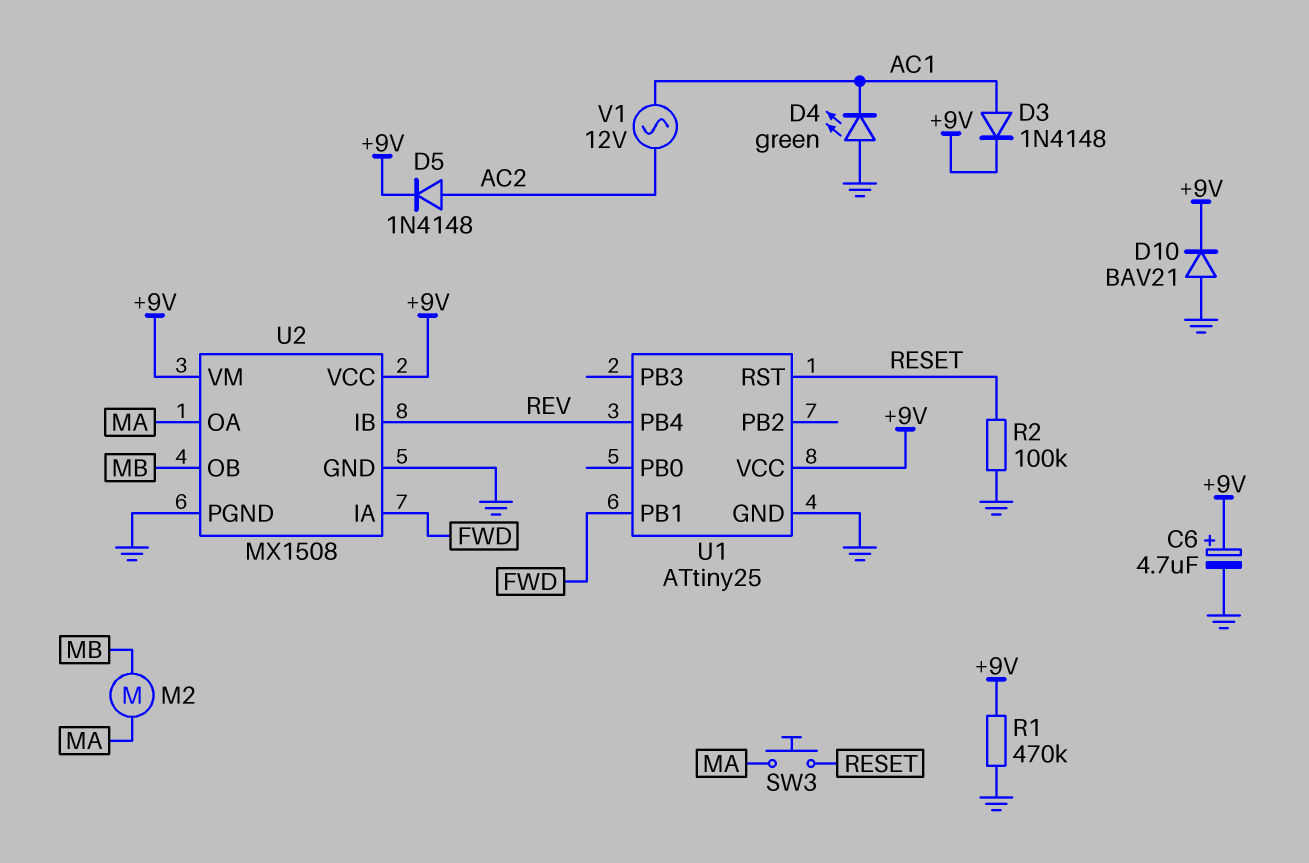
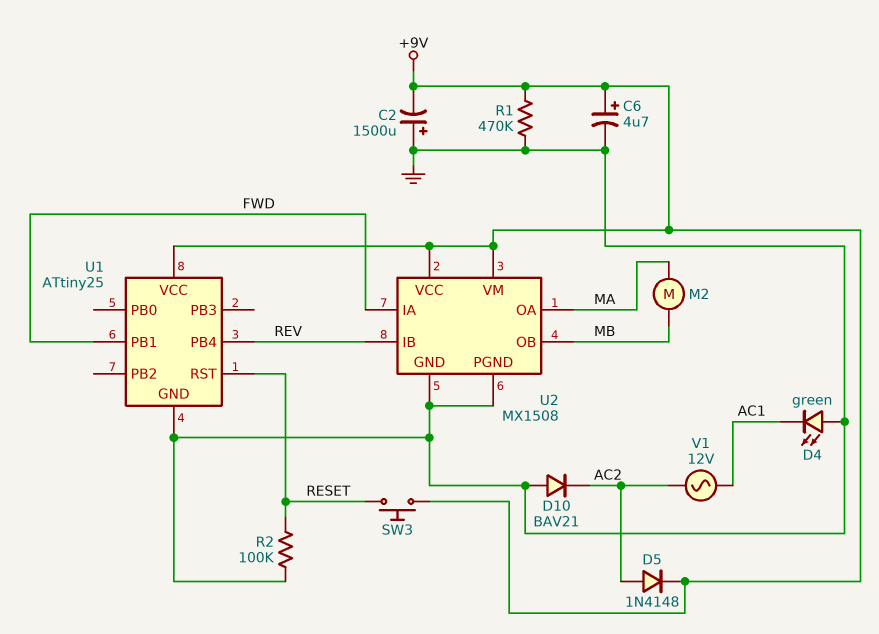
C2: none -> 1500uF (plus GND, minus +9V)
D3: diode 1N4148 (A AC1, K +9V) -> none
D10: diode BAV21 (A GND, K +9V) -> diode BAV21 (A GND, K AC2)
SW3: button (MA, RESET) -> button (+9V, RESET)

